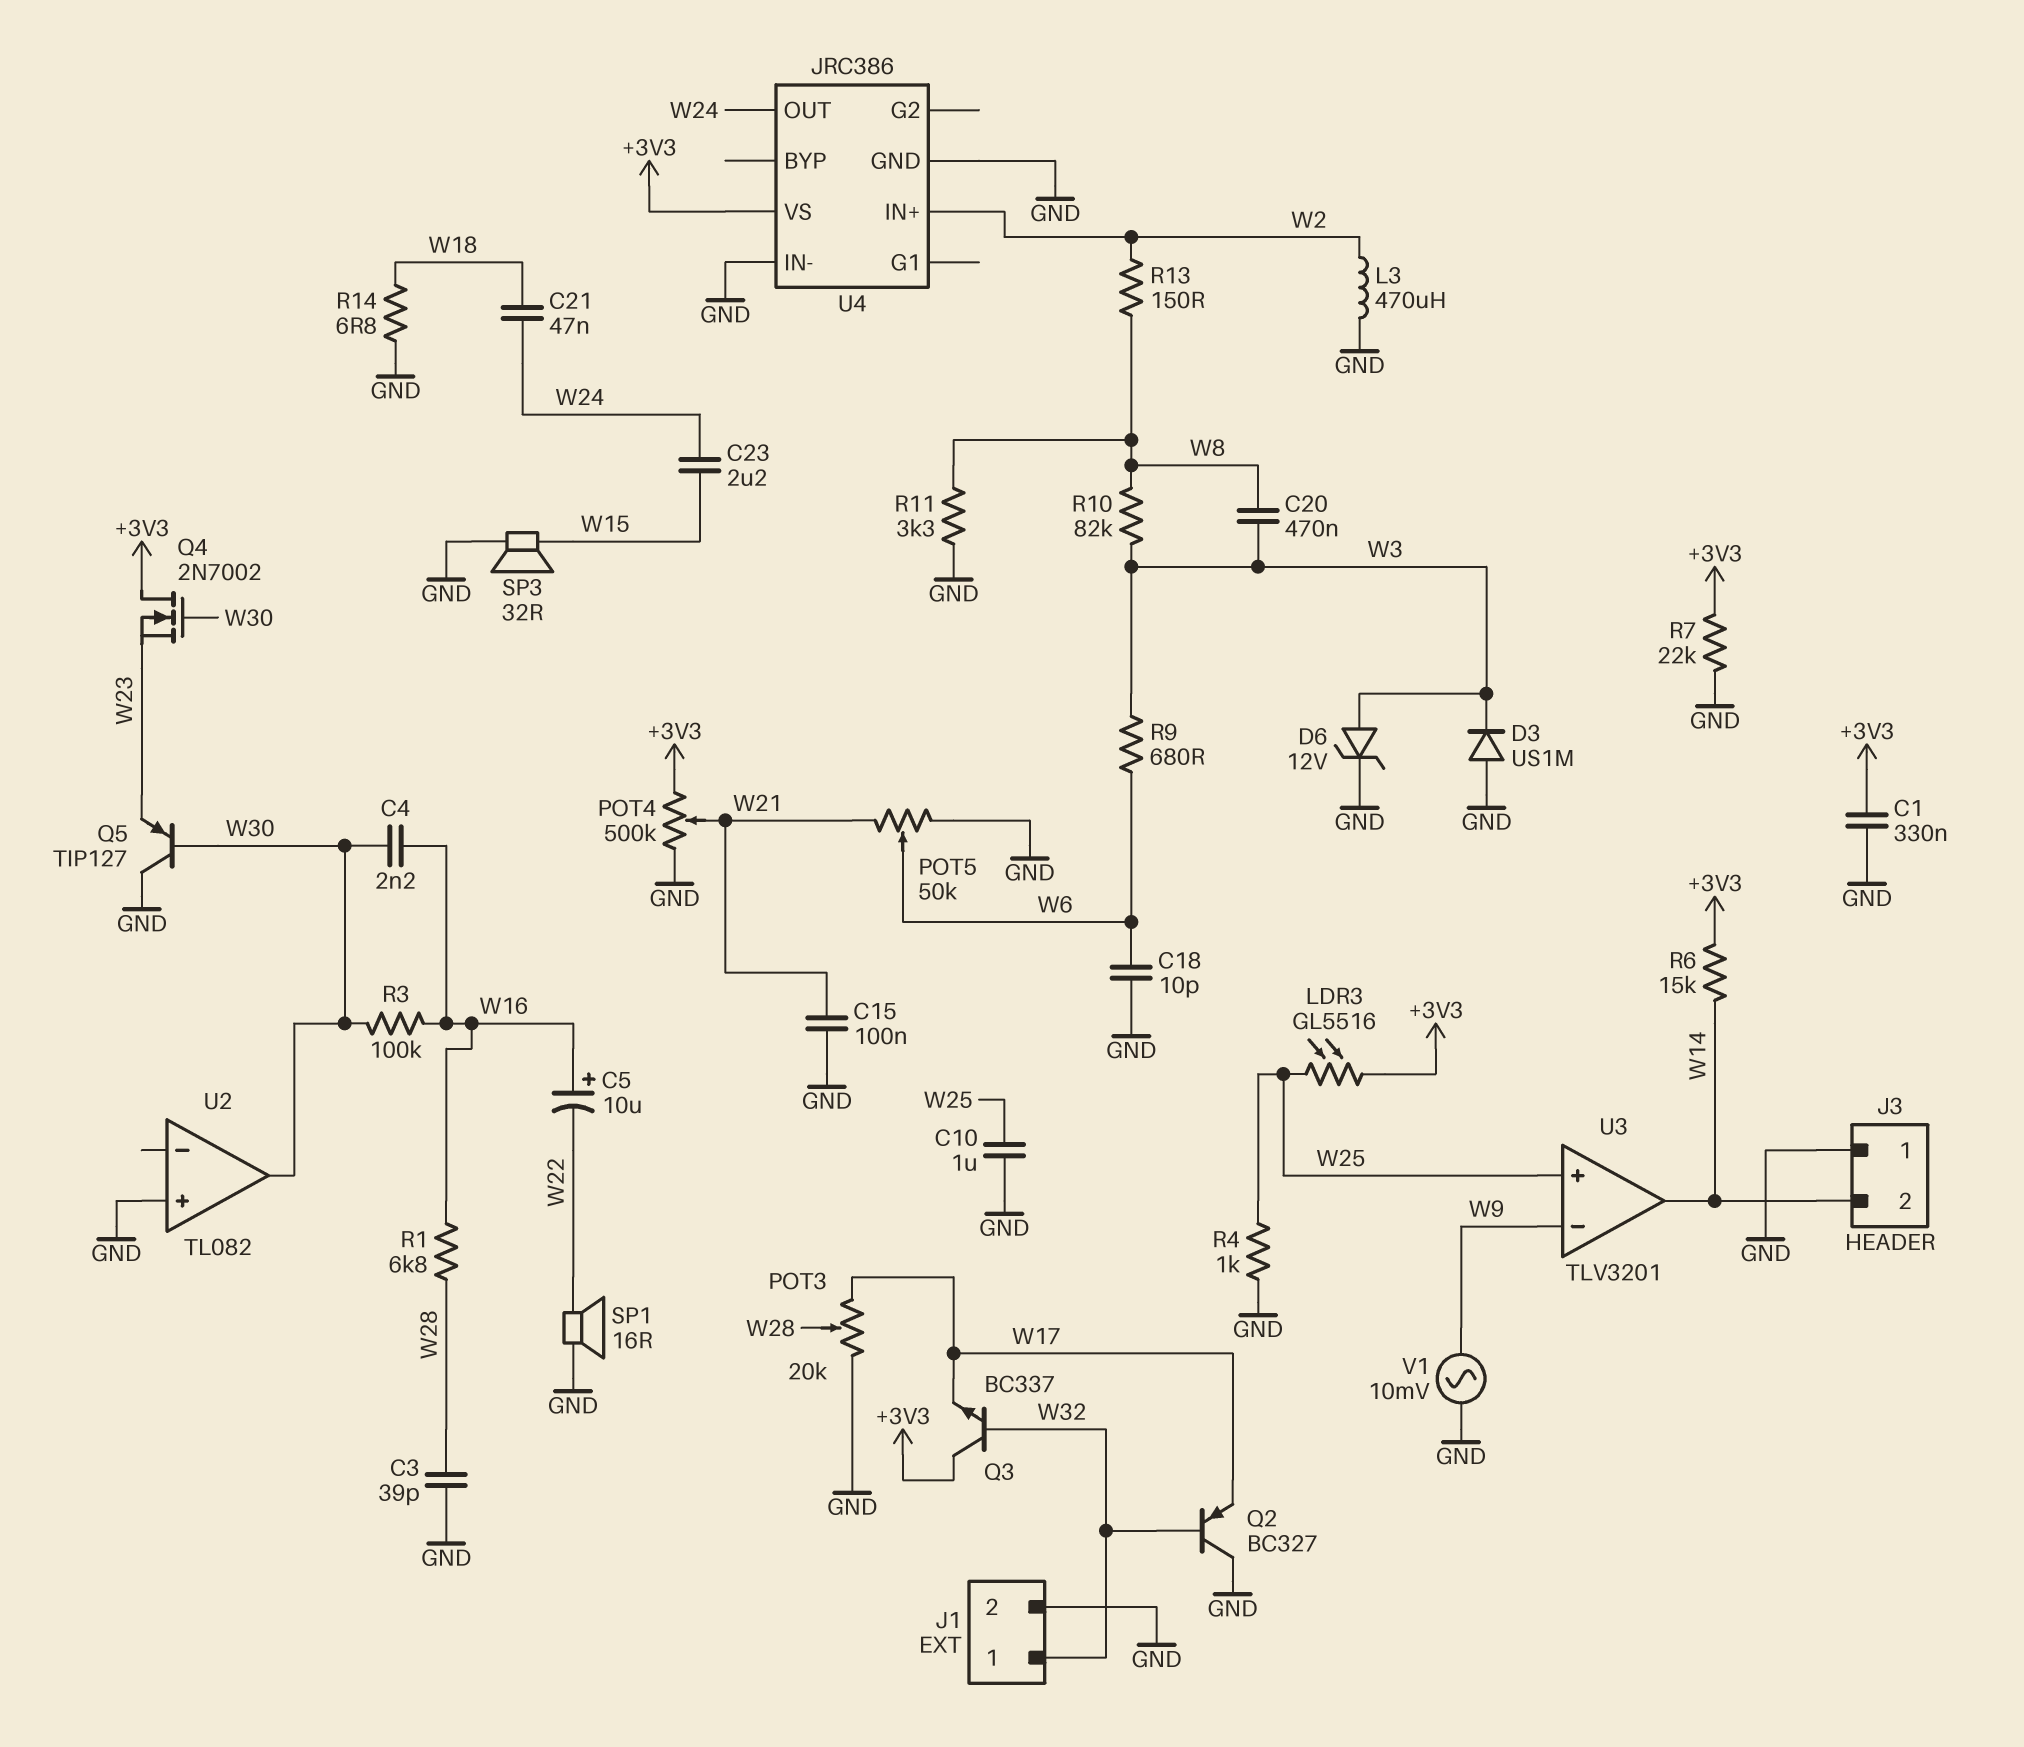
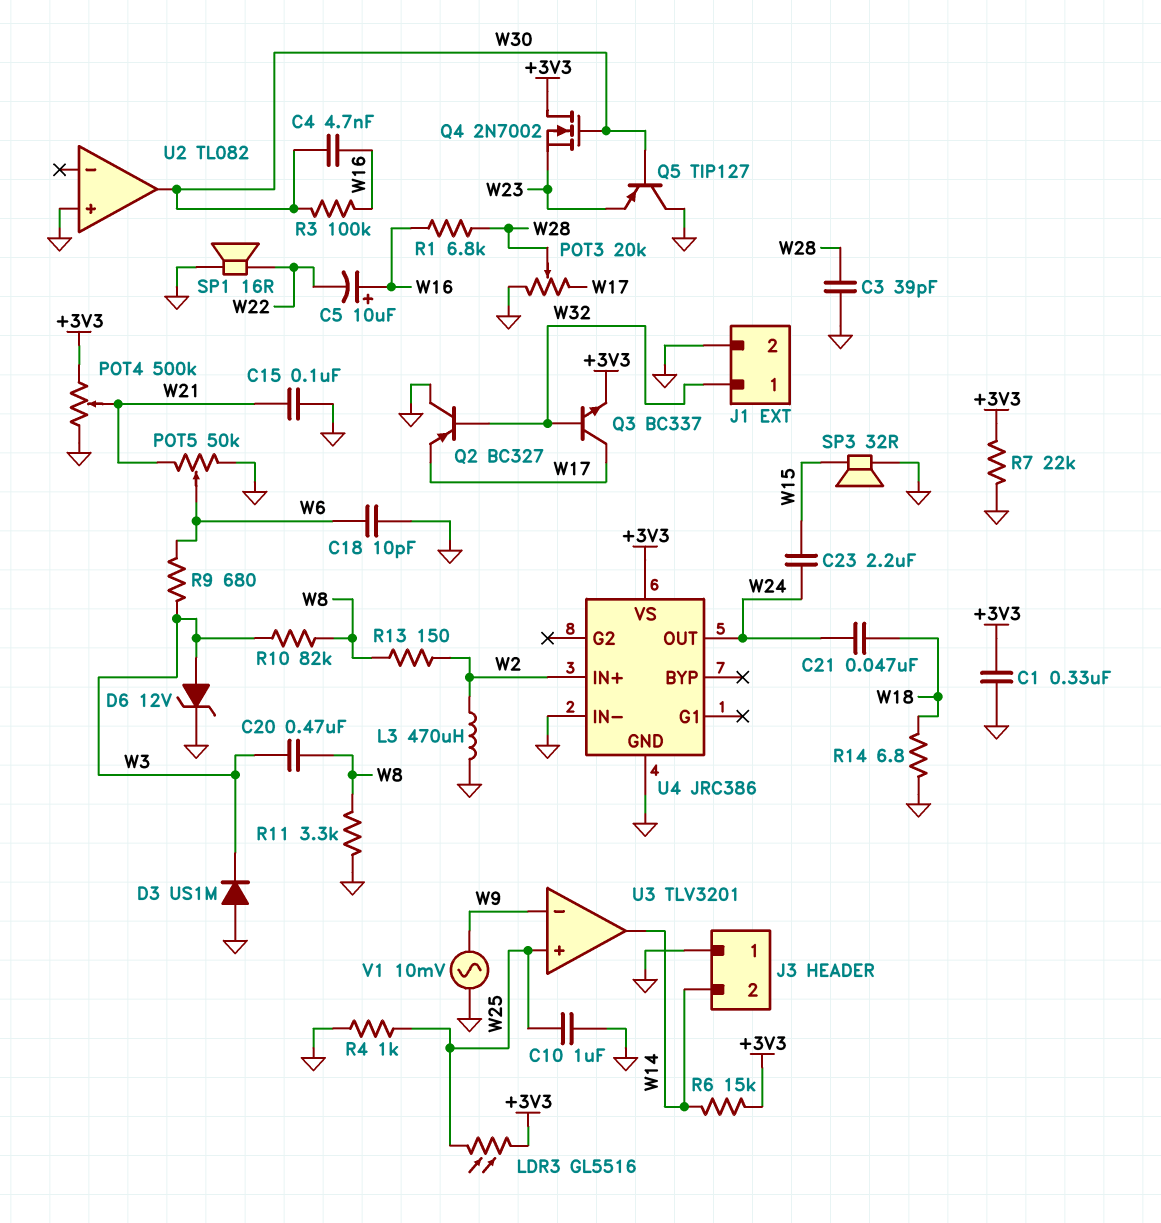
C4: 2.2nF (W16, W30) -> 4.7nF (W16, W30)
Q3: NPN BC337 (B W32, C +3V3, E W17) -> NPN BC337 (B W32, C W17, E +3V3)

